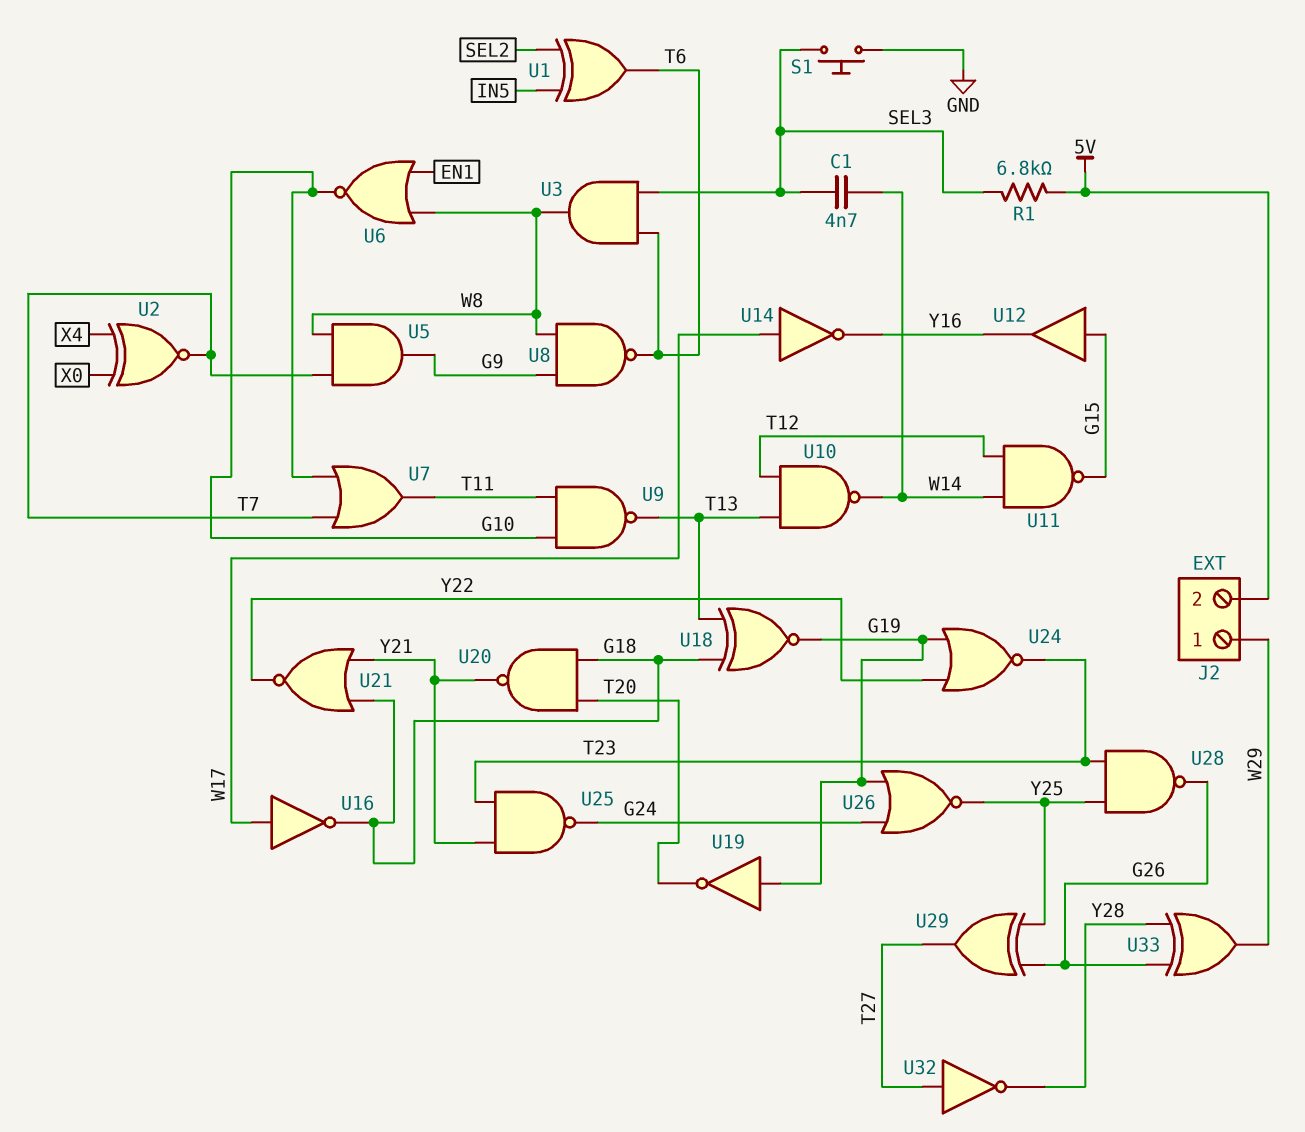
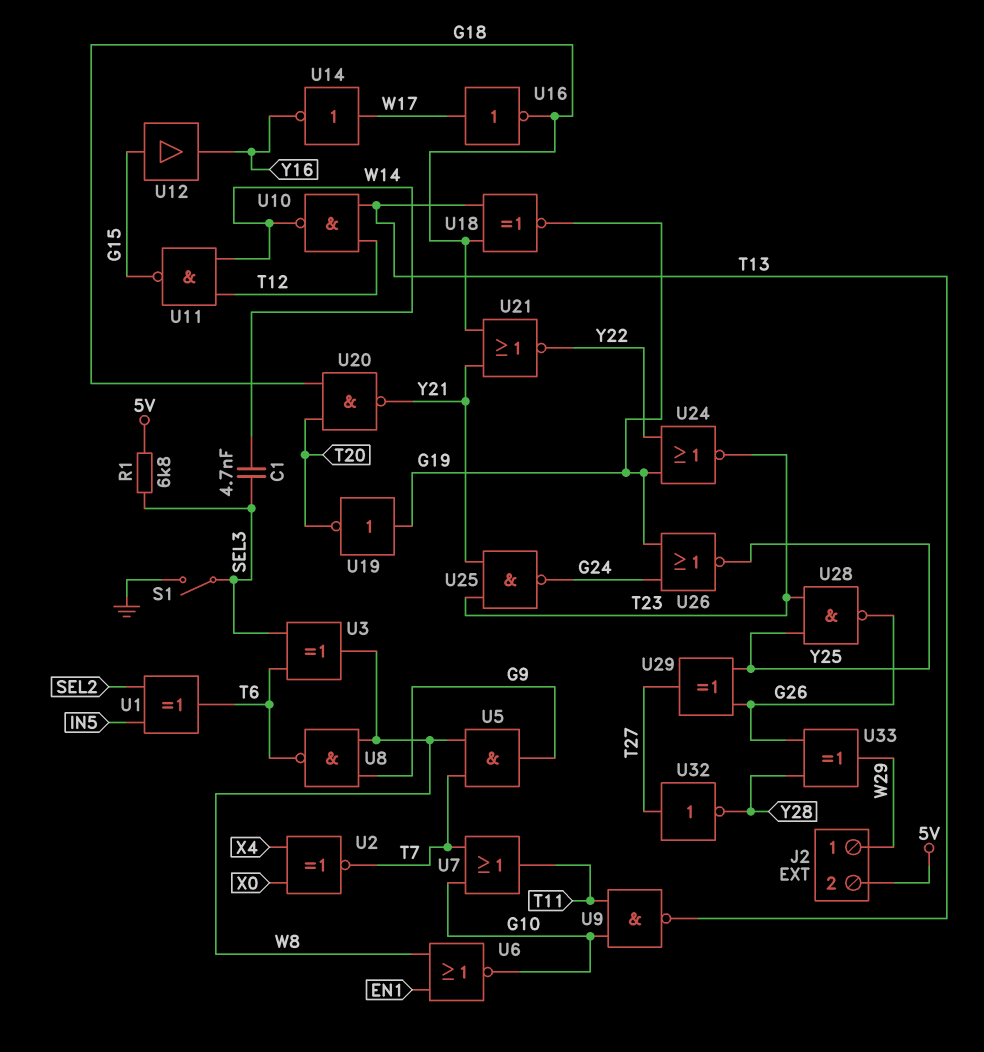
S1: button (GND, SEL3) -> switch (GND, SEL3)
U3: AND (in SEL3, in T6, out W8) -> XOR (in SEL3, in T6, out W8)

